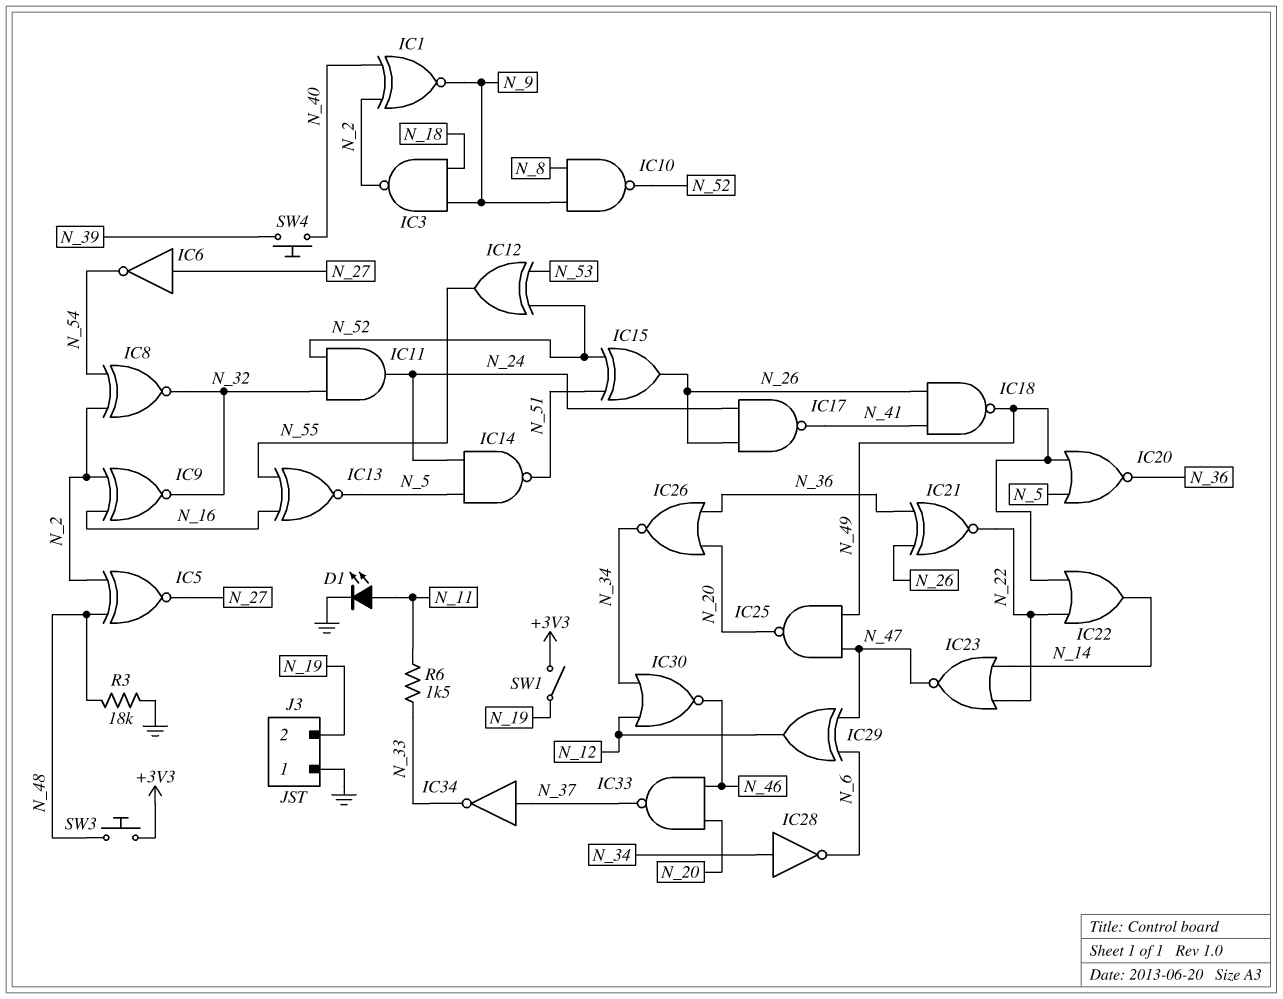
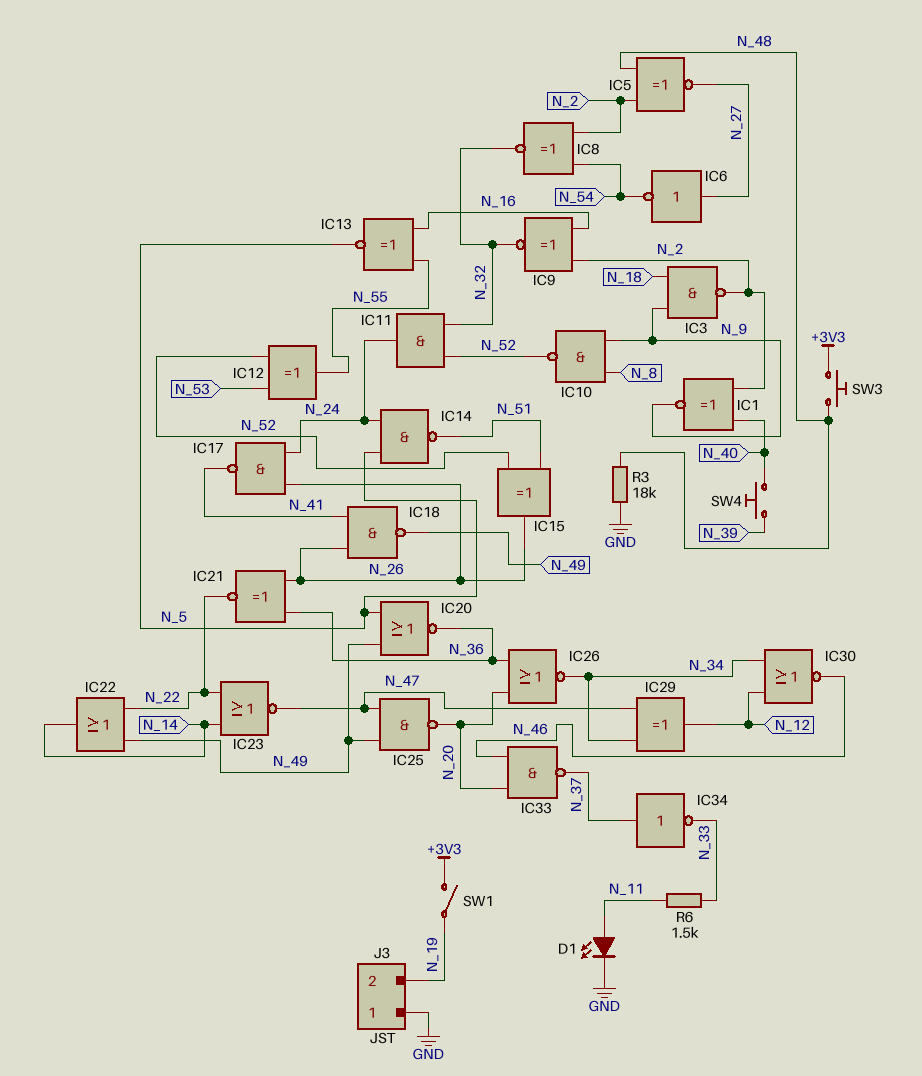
IC28: NOT (in N_34, out N_6) -> none
IC29: XOR (in N_6, in N_47, out N_12) -> XOR (in N_34, in N_47, out N_12)

